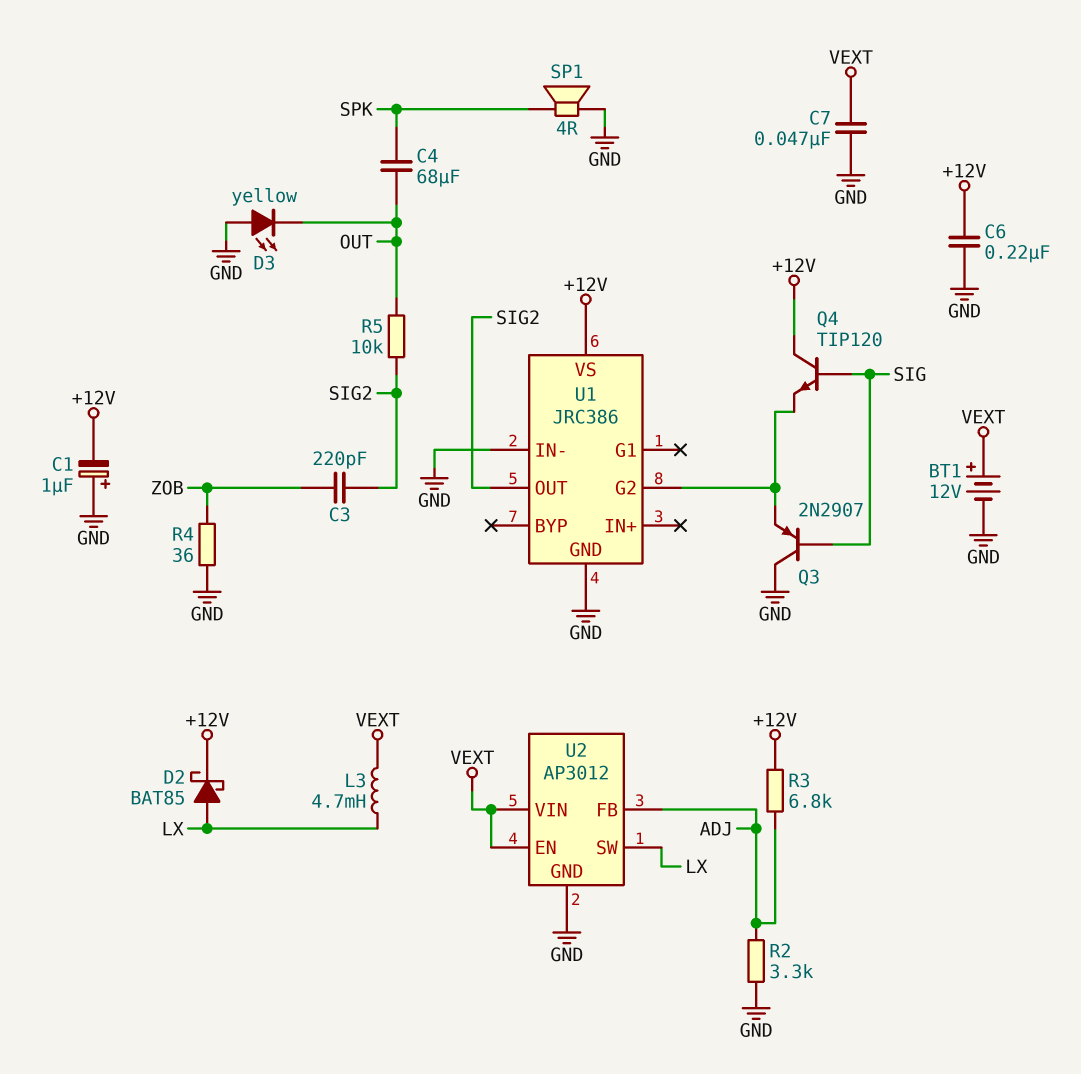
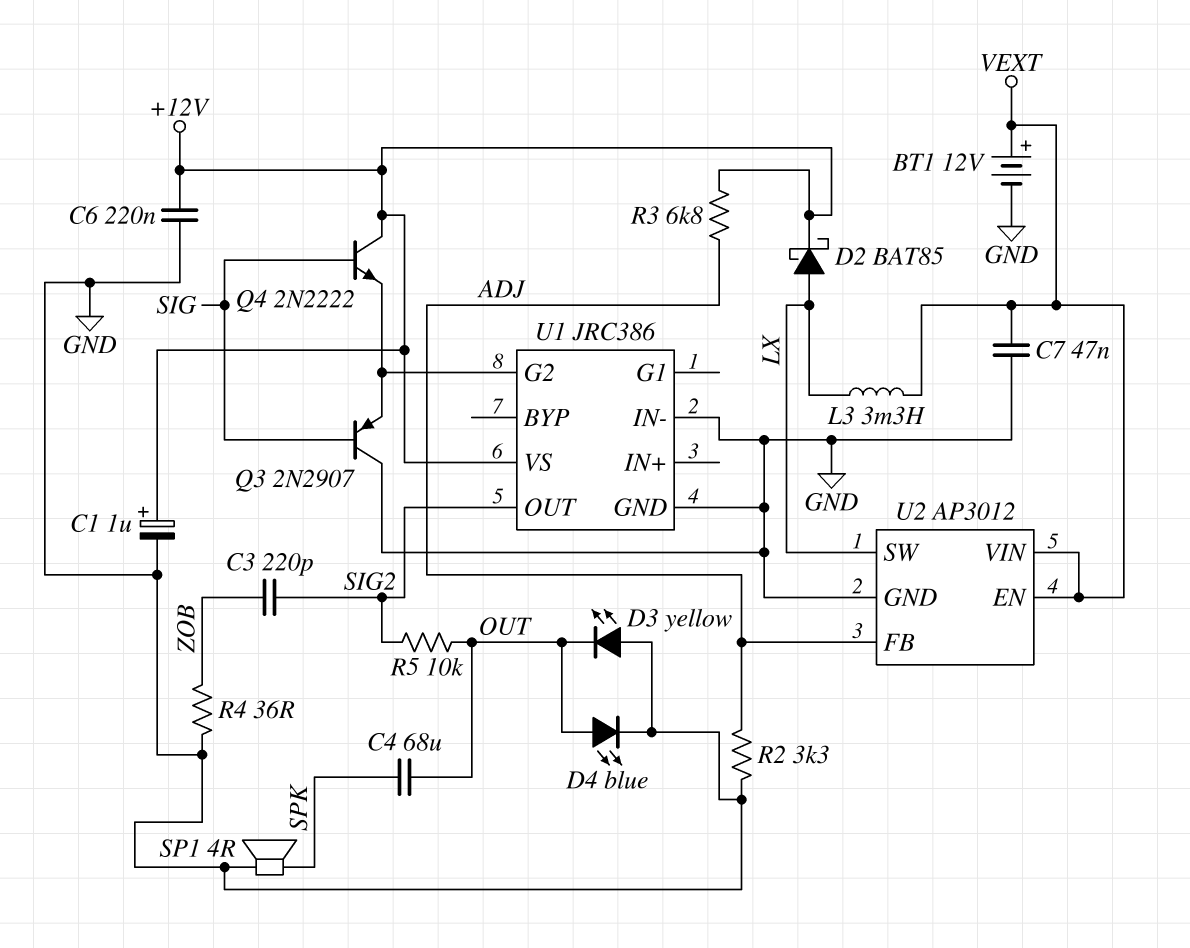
C1: 1uF (plus GND, minus +12V) -> 1uF (plus +12V, minus GND)
D4: none -> LED blue (A OUT, K GND)
L3: 4.7mH (LX, VEXT) -> 3.3mH (LX, VEXT)
Q4: NPN TIP120 (B SIG, C +12V, E U1/G2) -> NPN 2N2222 (B SIG, C +12V, E U1/G2)

